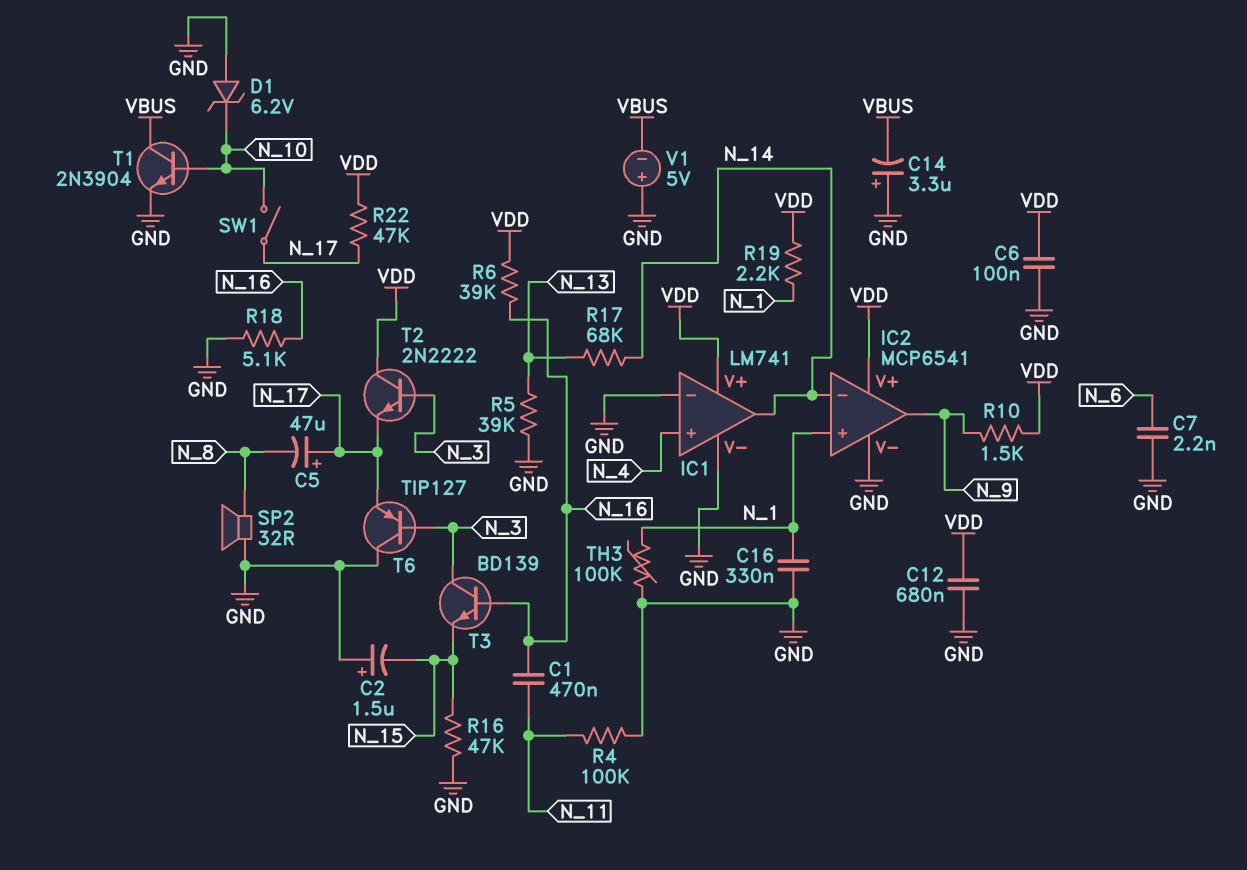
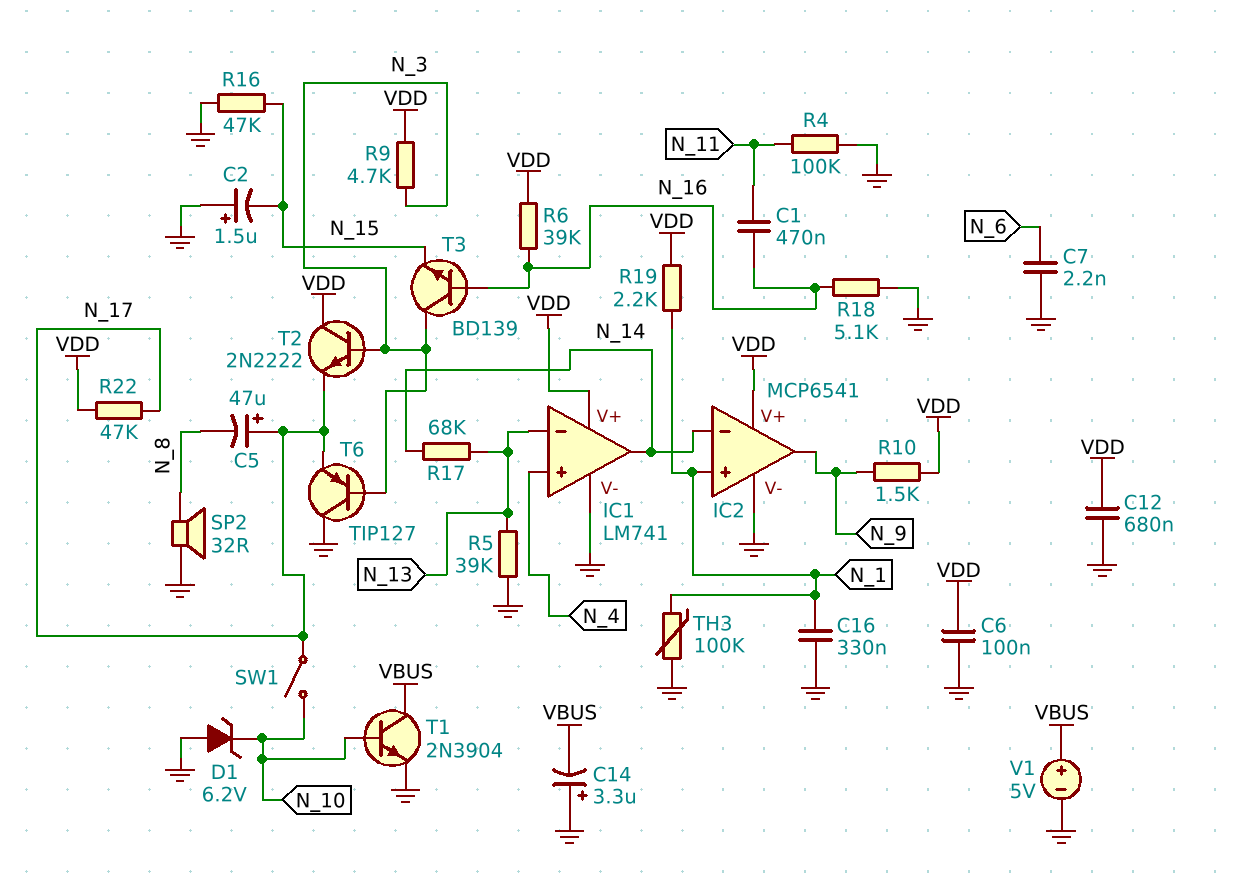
IC1 pin in-: GND -> N_13
R9: none -> 4.7k (N_3, VDD)
V1: 5V (plus GND, minus VBUS) -> 5V (plus VBUS, minus GND)

